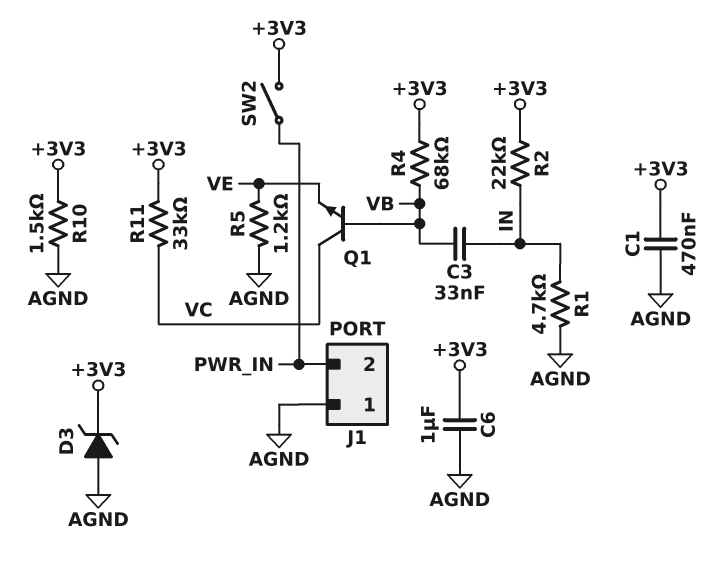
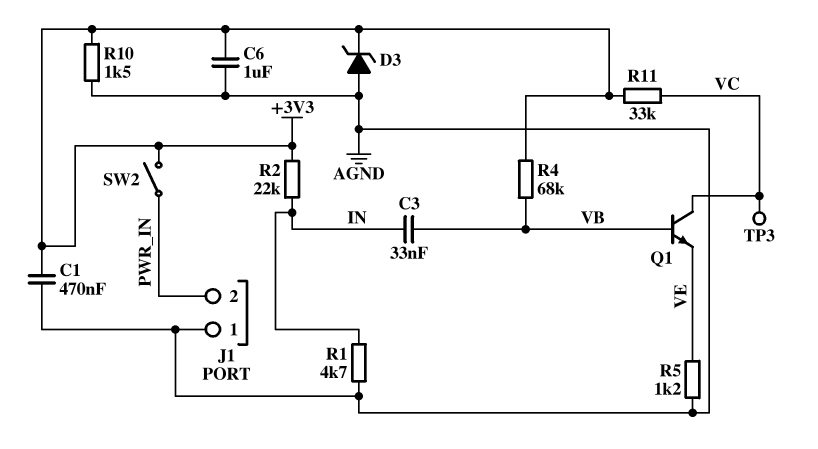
TP3: none -> test point (VC)

